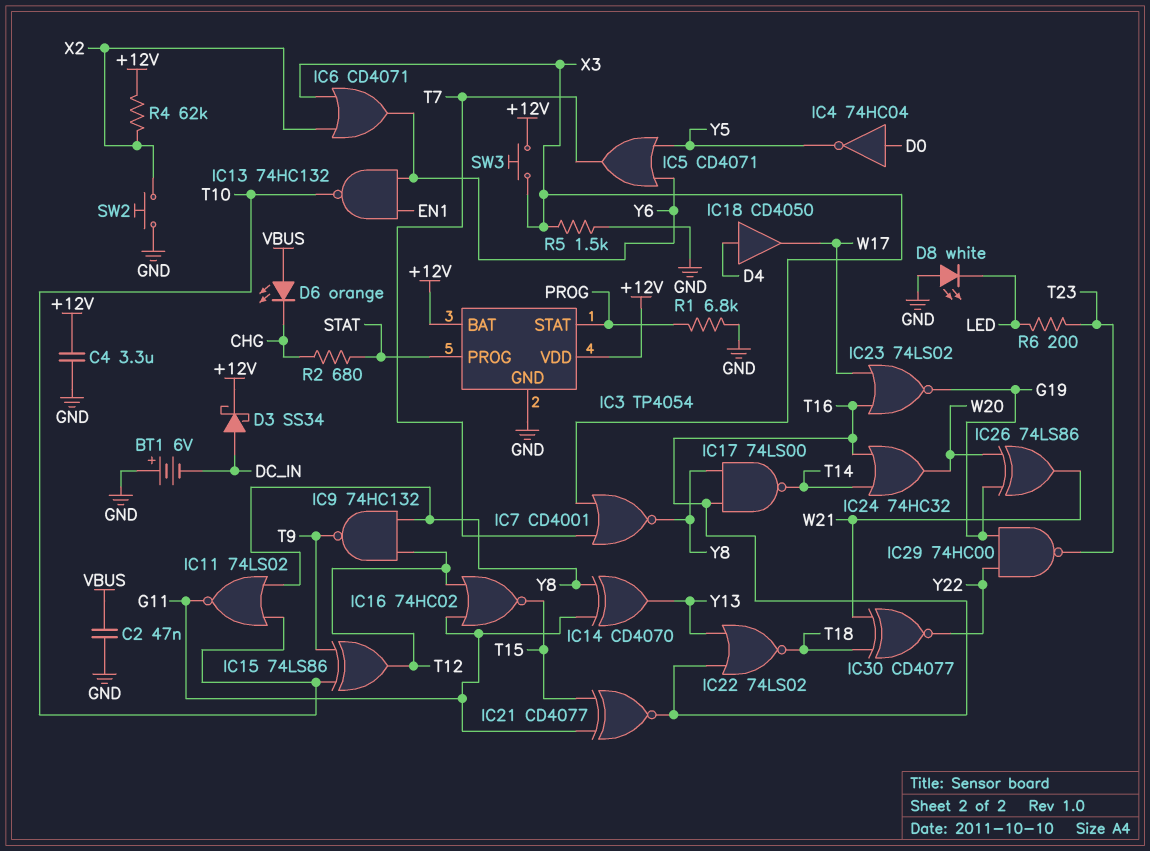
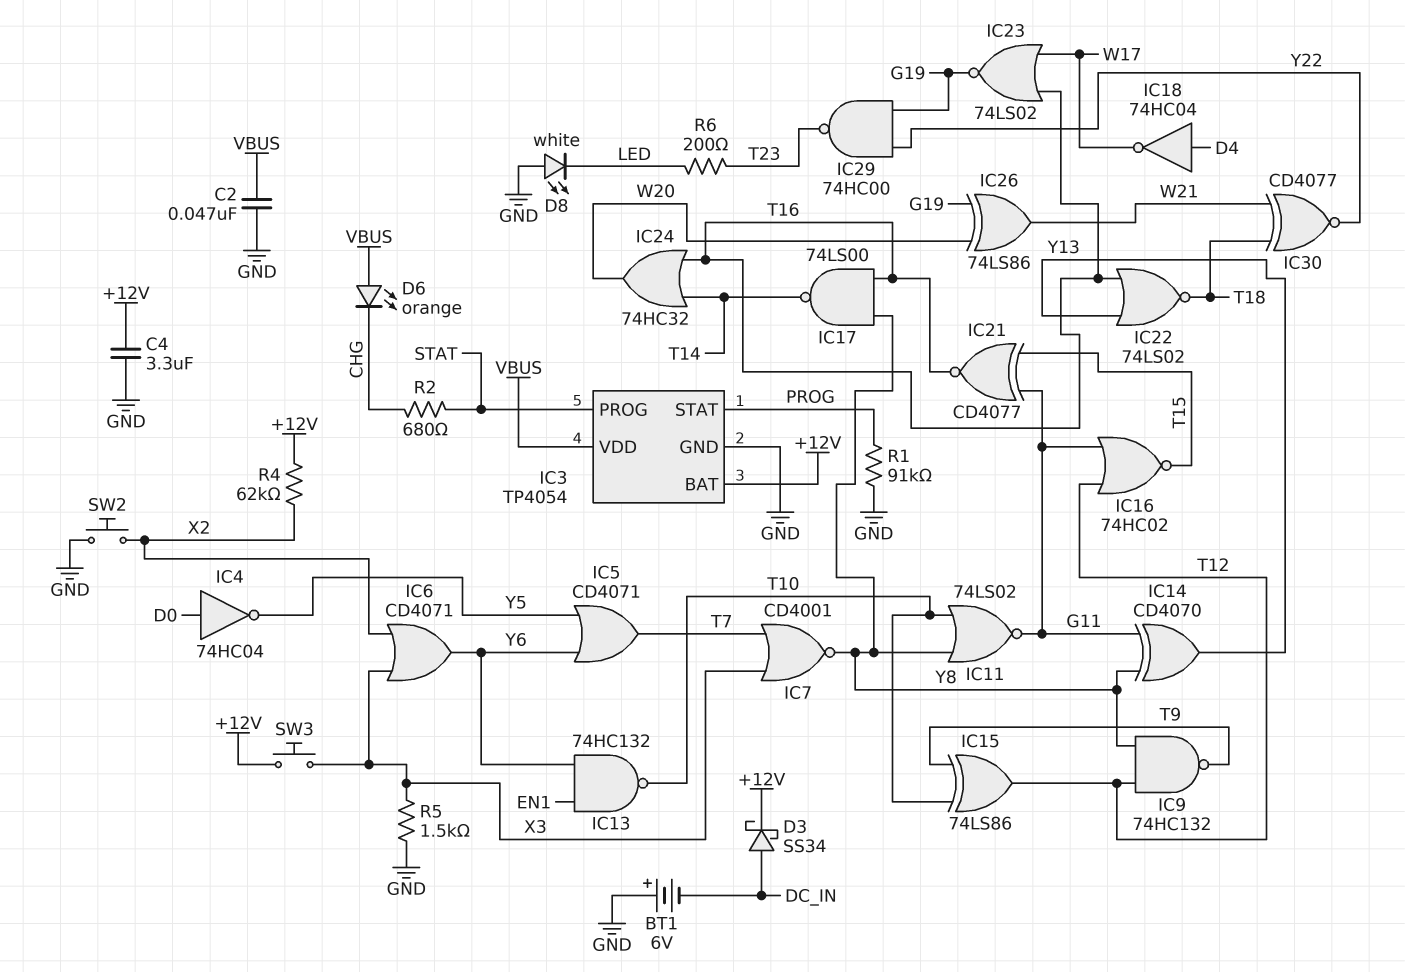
IC3 pin VDD: +12V -> VBUS
IC18: buffer CD4050 (in D4, out W17) -> NOT 74HC04 (in D4, out W17)
R1: 6.8k (GND, PROG) -> 91k (GND, PROG)

